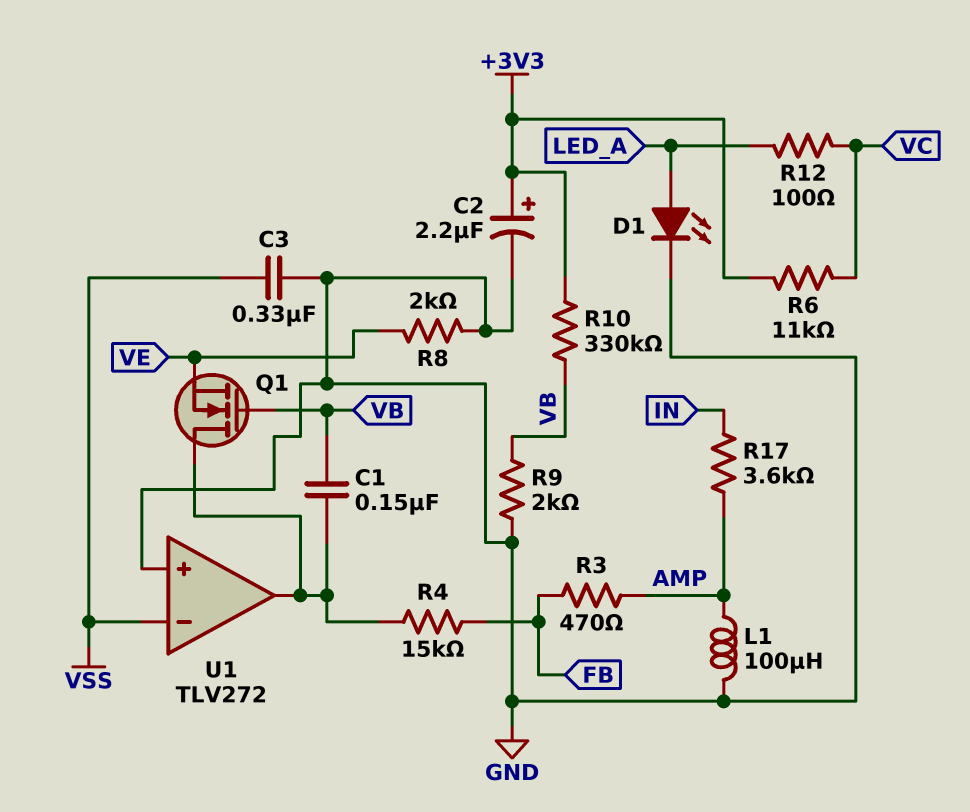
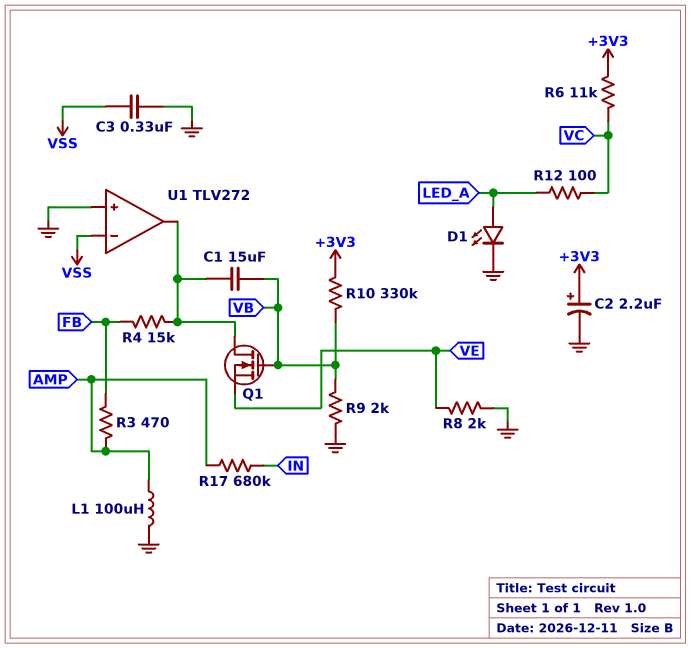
C1: 150nF (U1/out, VB) -> 15uF (U1/out, VB)
R17: 3.6k (AMP, IN) -> 680k (AMP, IN)

